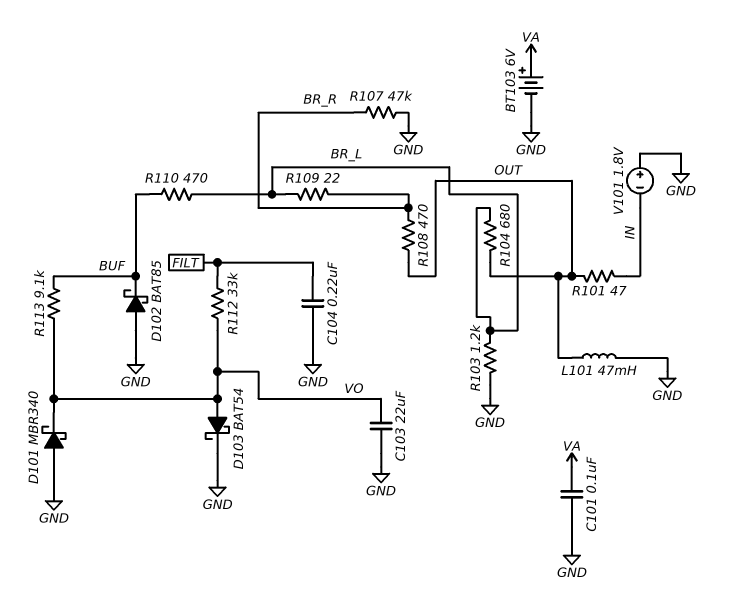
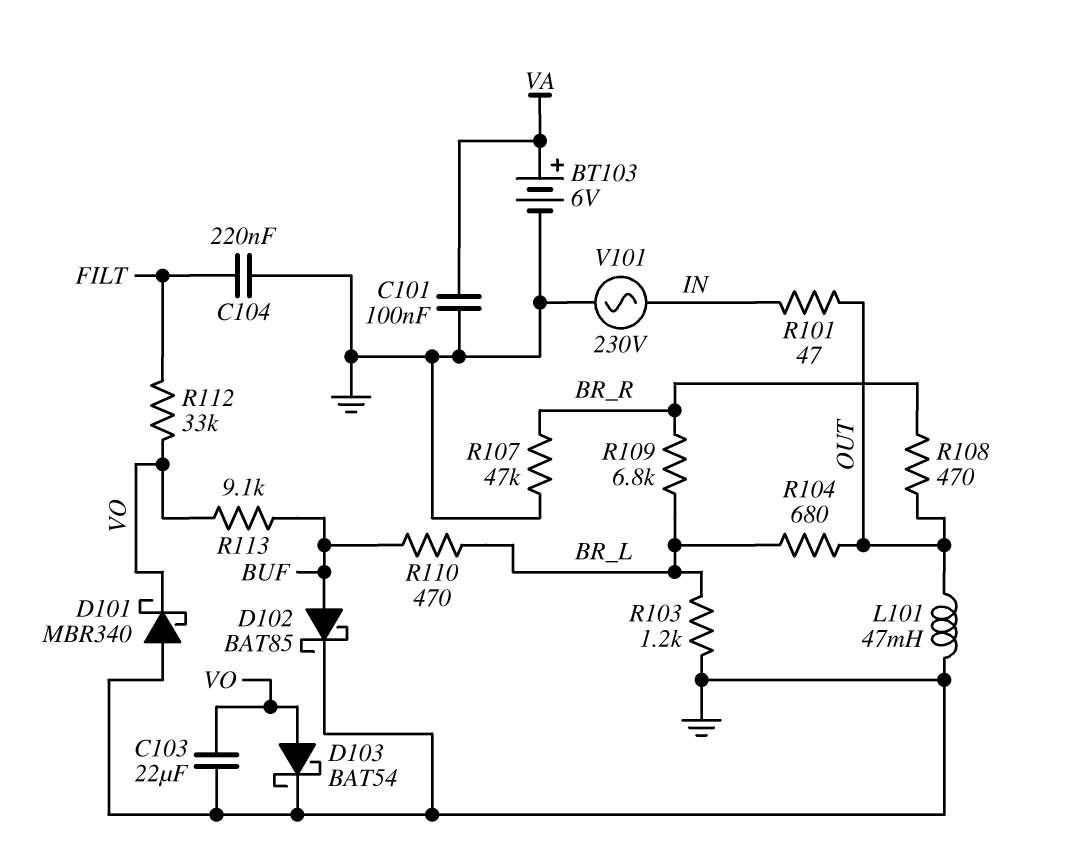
D102: schottky BAT85 (A GND, K BUF) -> schottky BAT85 (A BUF, K GND)
R109: 22 (BR_L, BR_R) -> 6.8k (BR_L, BR_R)
V101: 1.8V (plus GND, minus IN) -> AC 230V (GND, IN)

